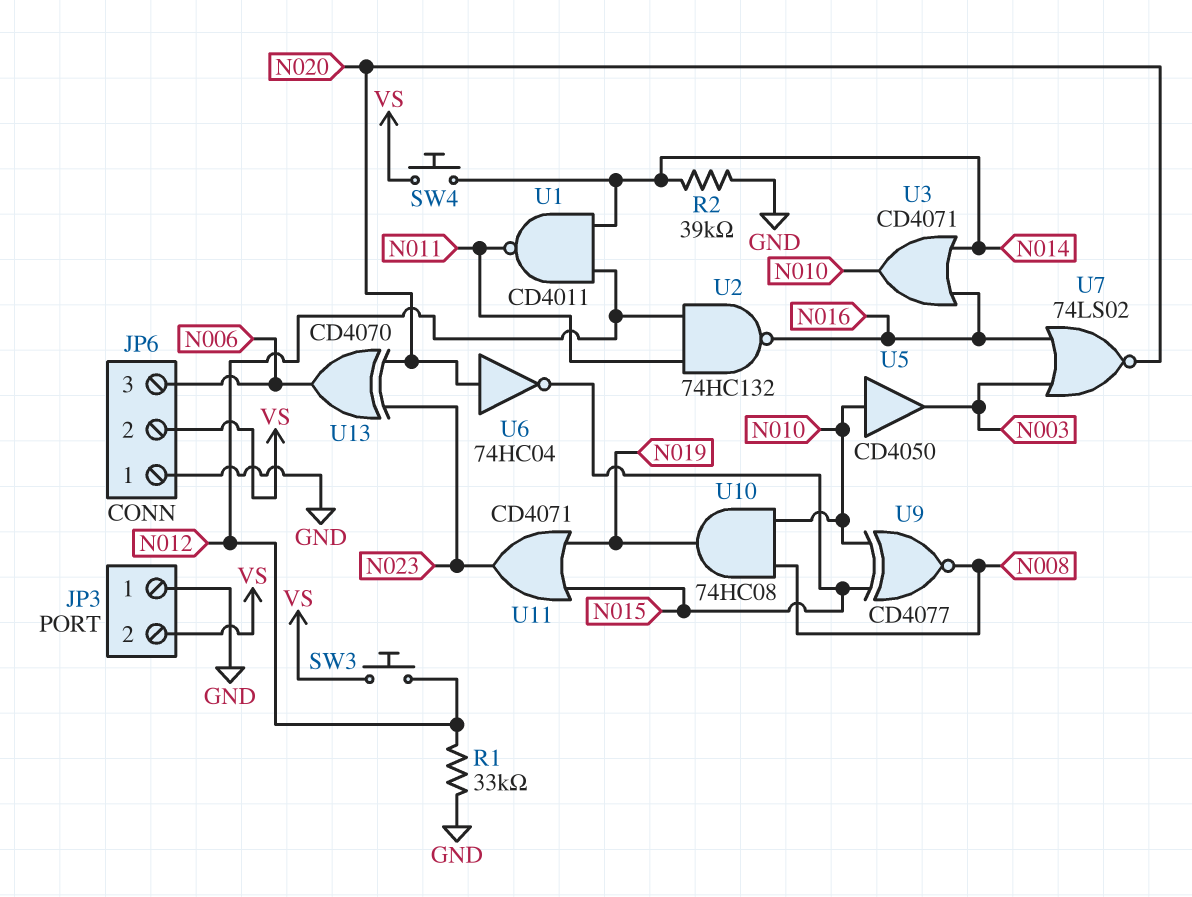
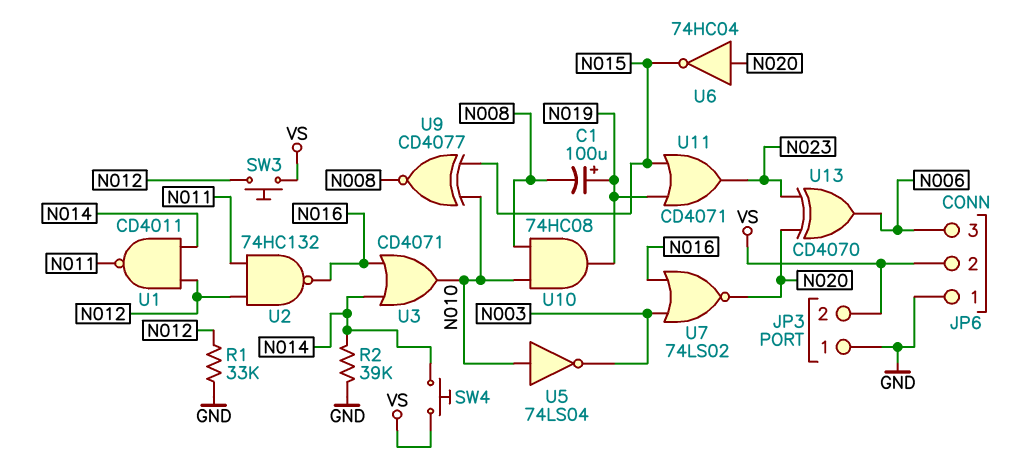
C1: none -> 100uF (plus N019, minus N008)
U5: buffer CD4050 (in N010, out N003) -> NOT 74LS04 (in N010, out N003)

